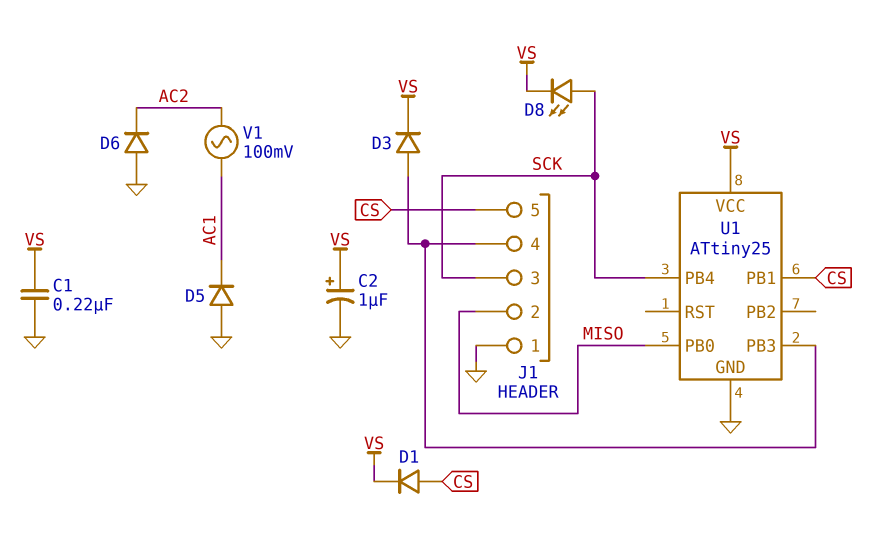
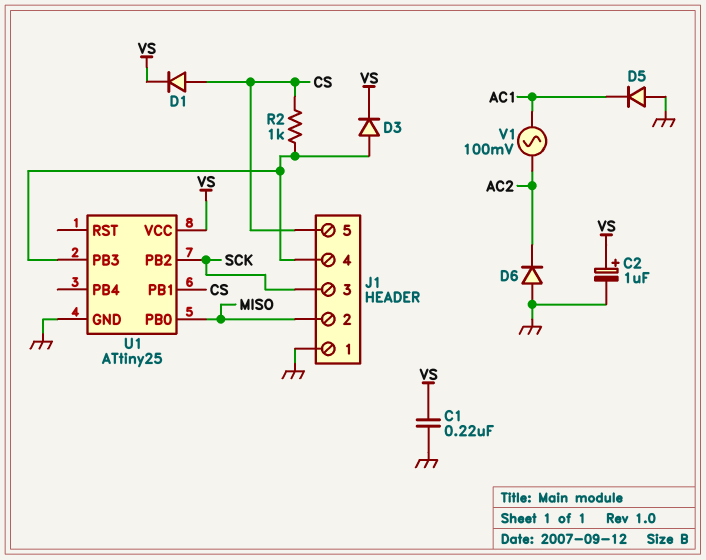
D8: LED (A SCK, K VS) -> none
R2: none -> 1k (CS, J1/4)
U1 pin PB2: none -> SCK
U1 pin PB4: SCK -> none

